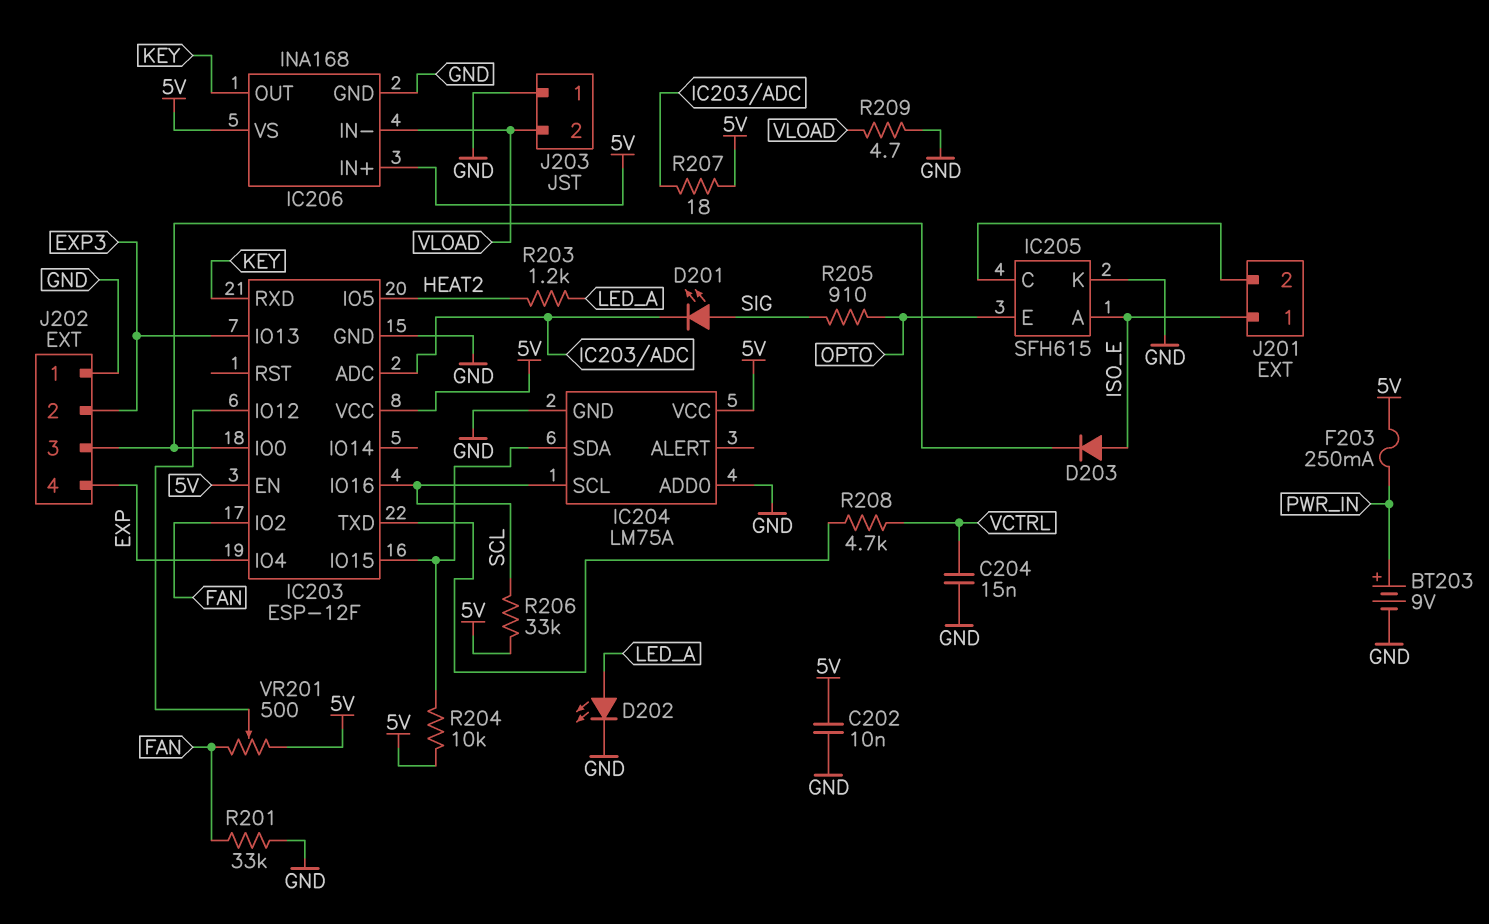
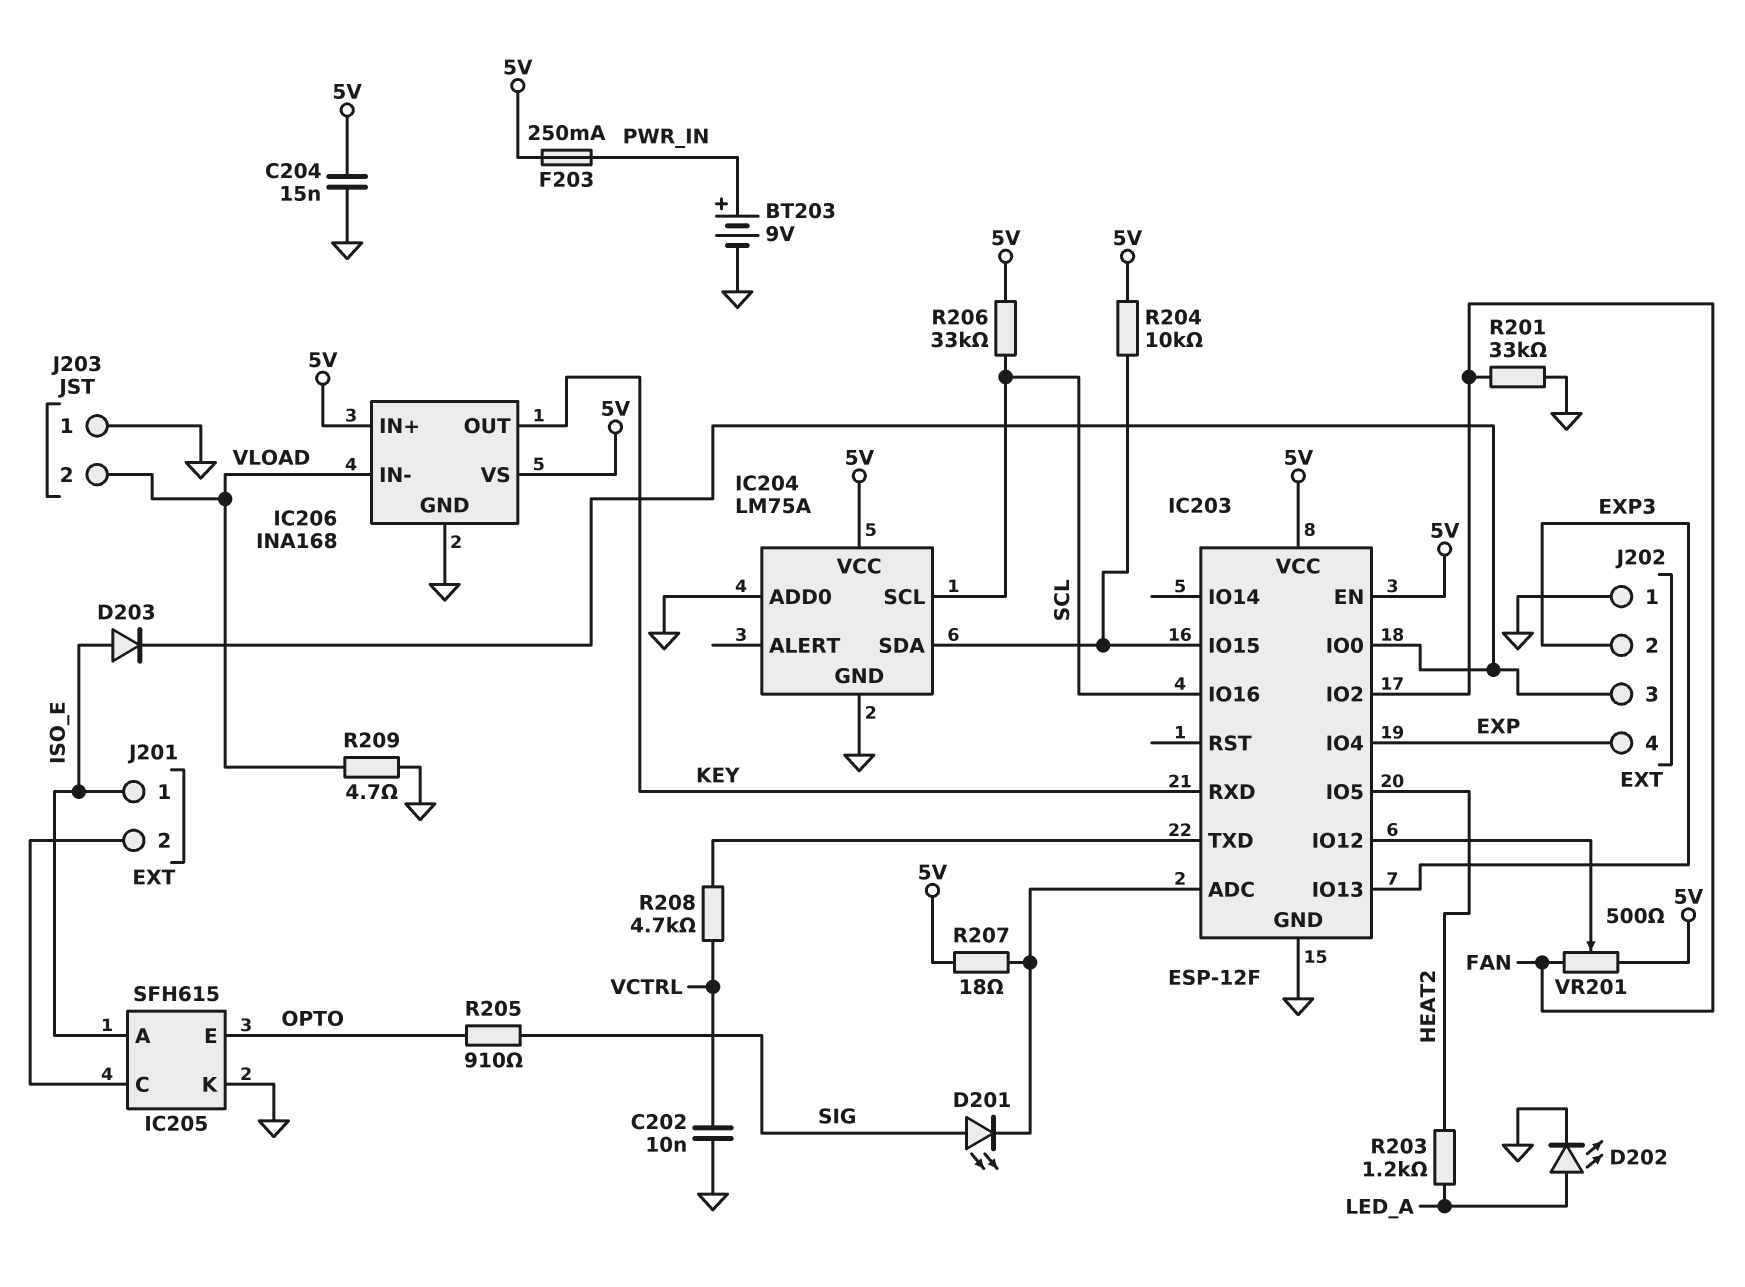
C202: 10nF (5V, GND) -> 10nF (GND, VCTRL)
C204: 15nF (GND, VCTRL) -> 15nF (5V, GND)

